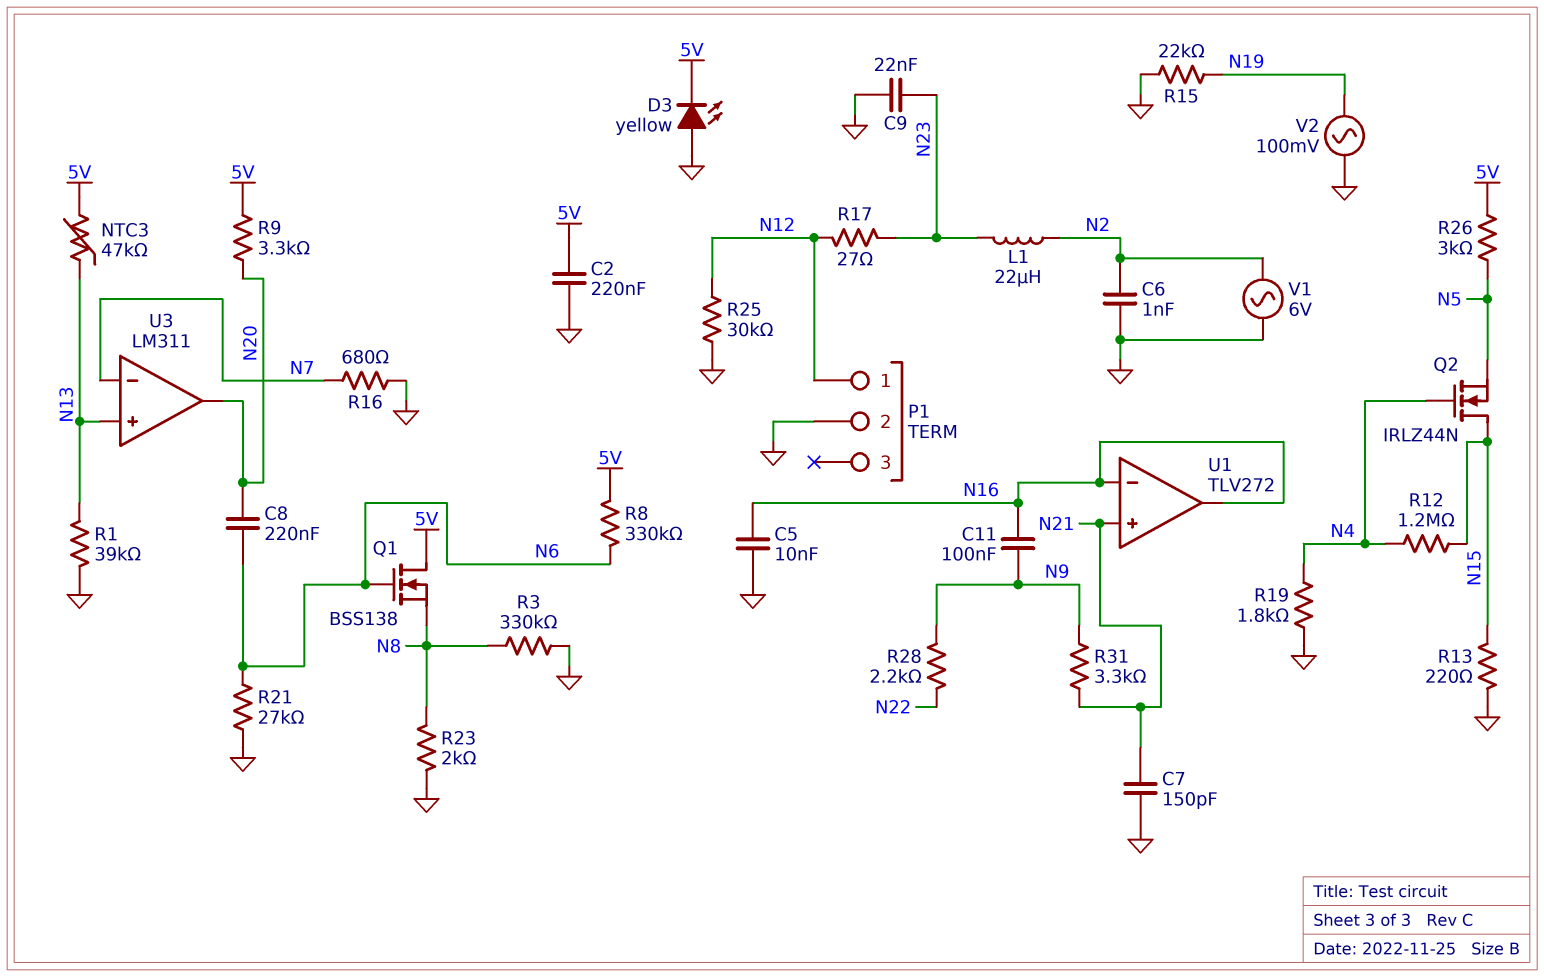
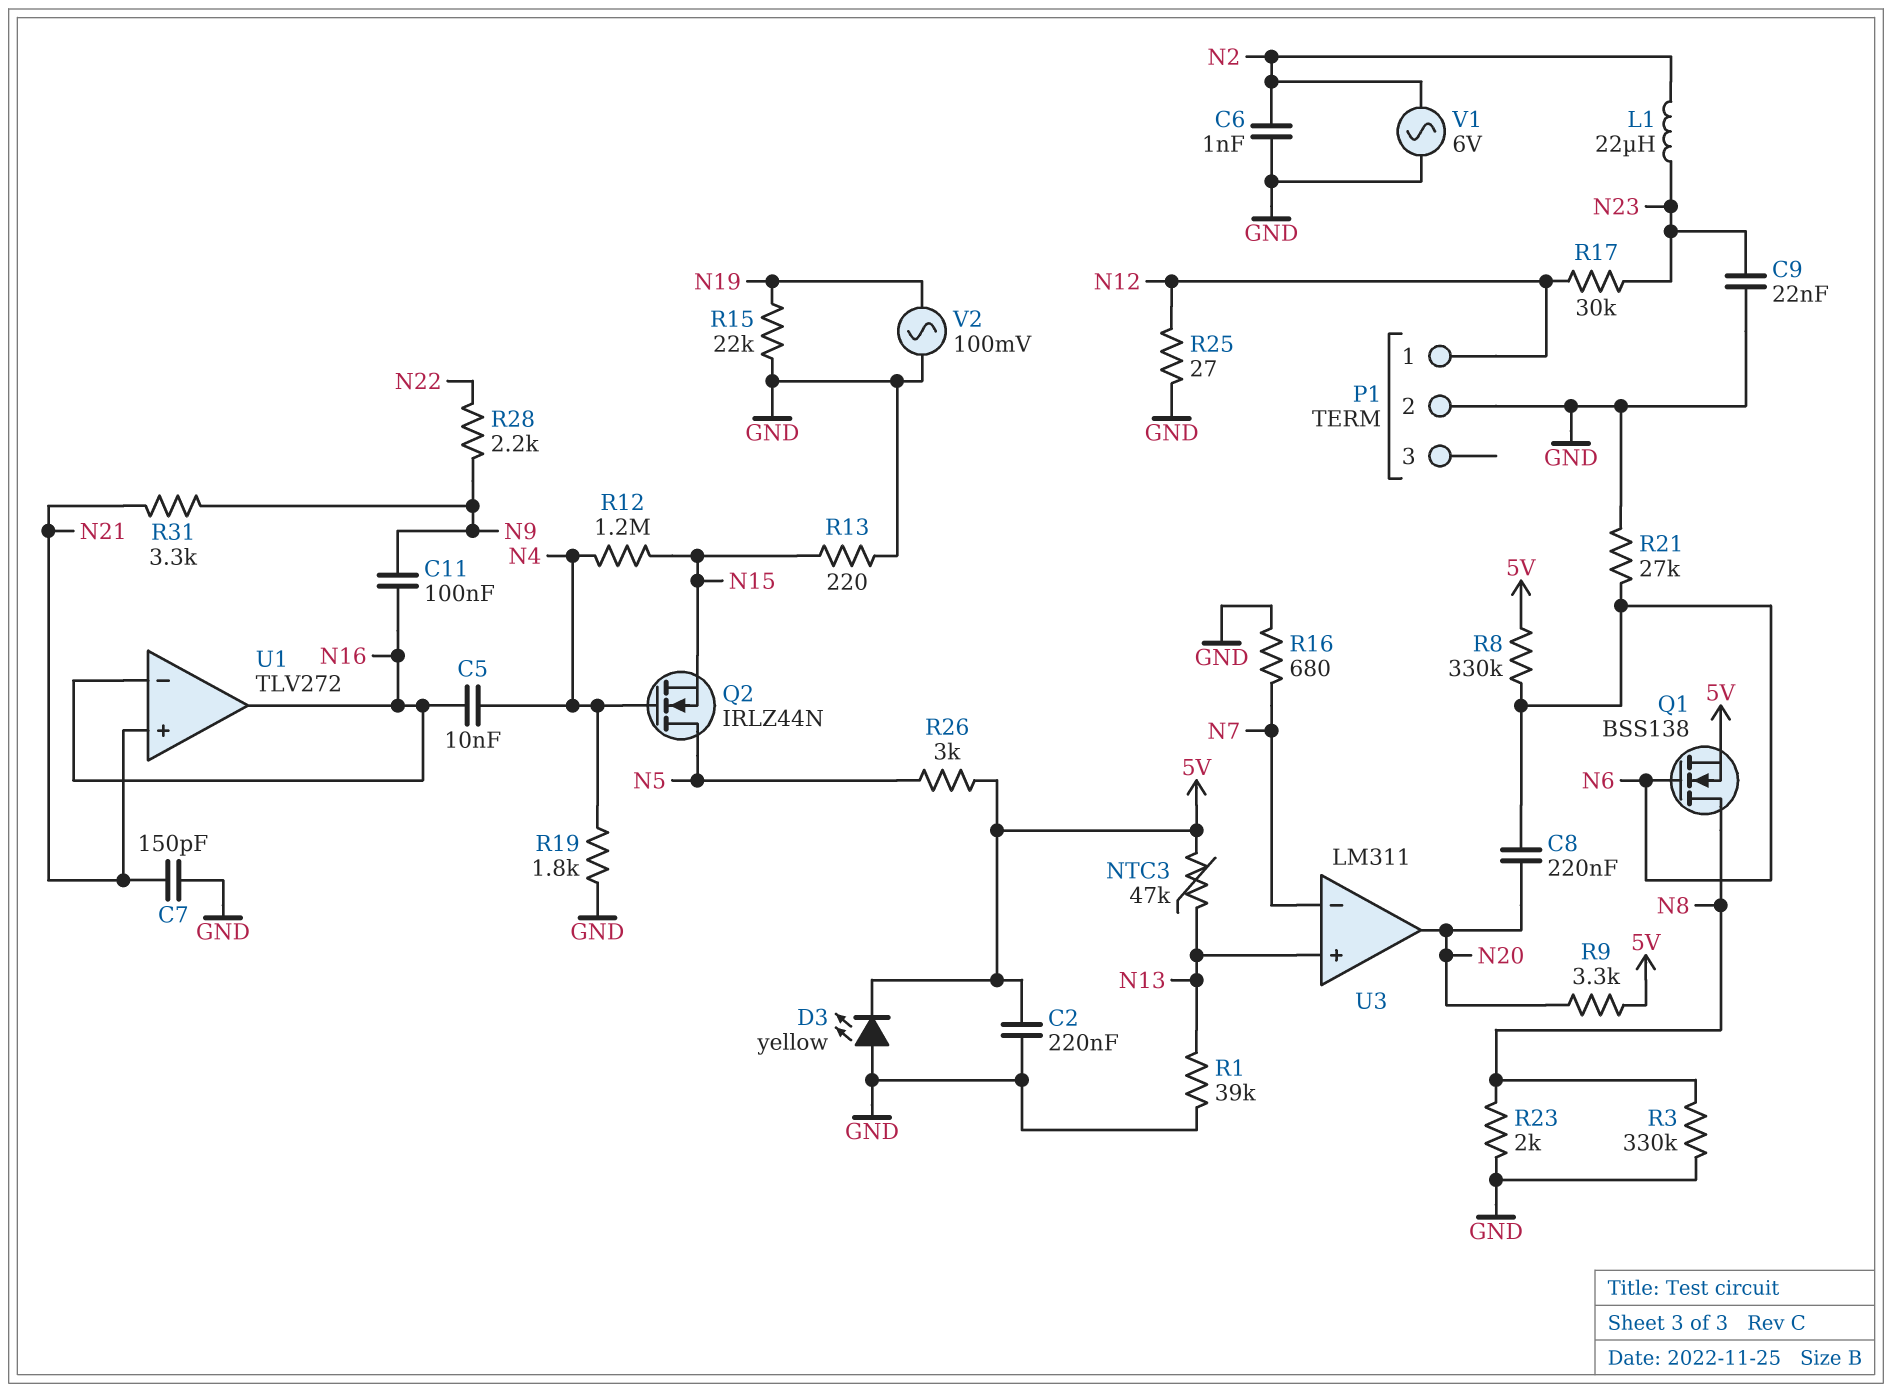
C5: 10nF (GND, N16) -> 10nF (N4, N16)
Q1: NMOS BSS138 (G N6, D 5V, S N8) -> NMOS BSS138 (G N6, D N8, S 5V)
Q2: NMOS IRLZ44N (G N4, D N15, S N5) -> NMOS IRLZ44N (G N4, D N5, S N15)
R17: 27 (N12, N23) -> 30k (N12, N23)
R25: 30k (GND, N12) -> 27 (GND, N12)

